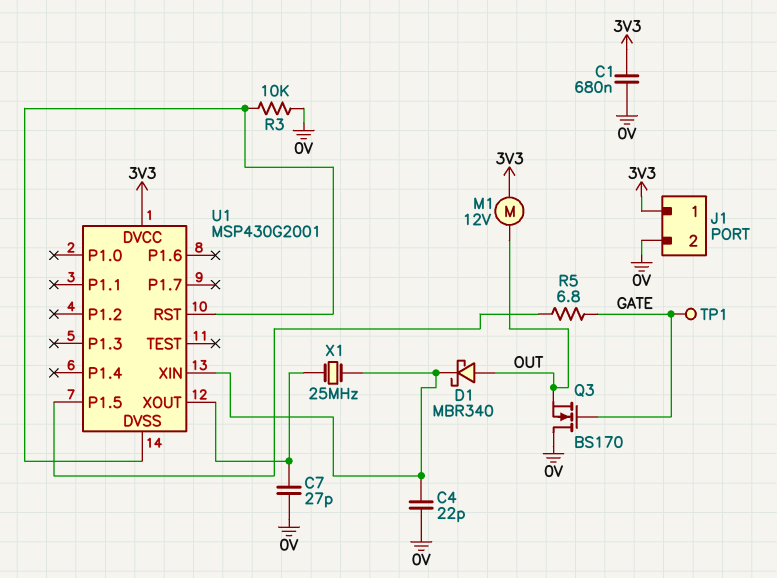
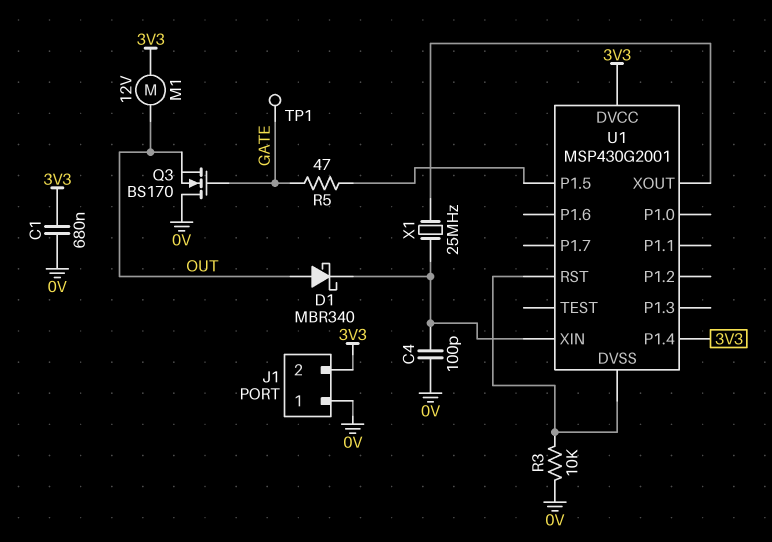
C4: 22pF (0V, U1/XIN) -> 100pF (0V, U1/XIN)
C7: 27pF (0V, U1/XOUT) -> none
J1 pin 1: 3V3 -> 0V
J1 pin 2: 0V -> 3V3
R5: 6.8 (GATE, U1/P1.5) -> 47 (GATE, U1/P1.5)
U1 pin P1.4: none -> 3V3

